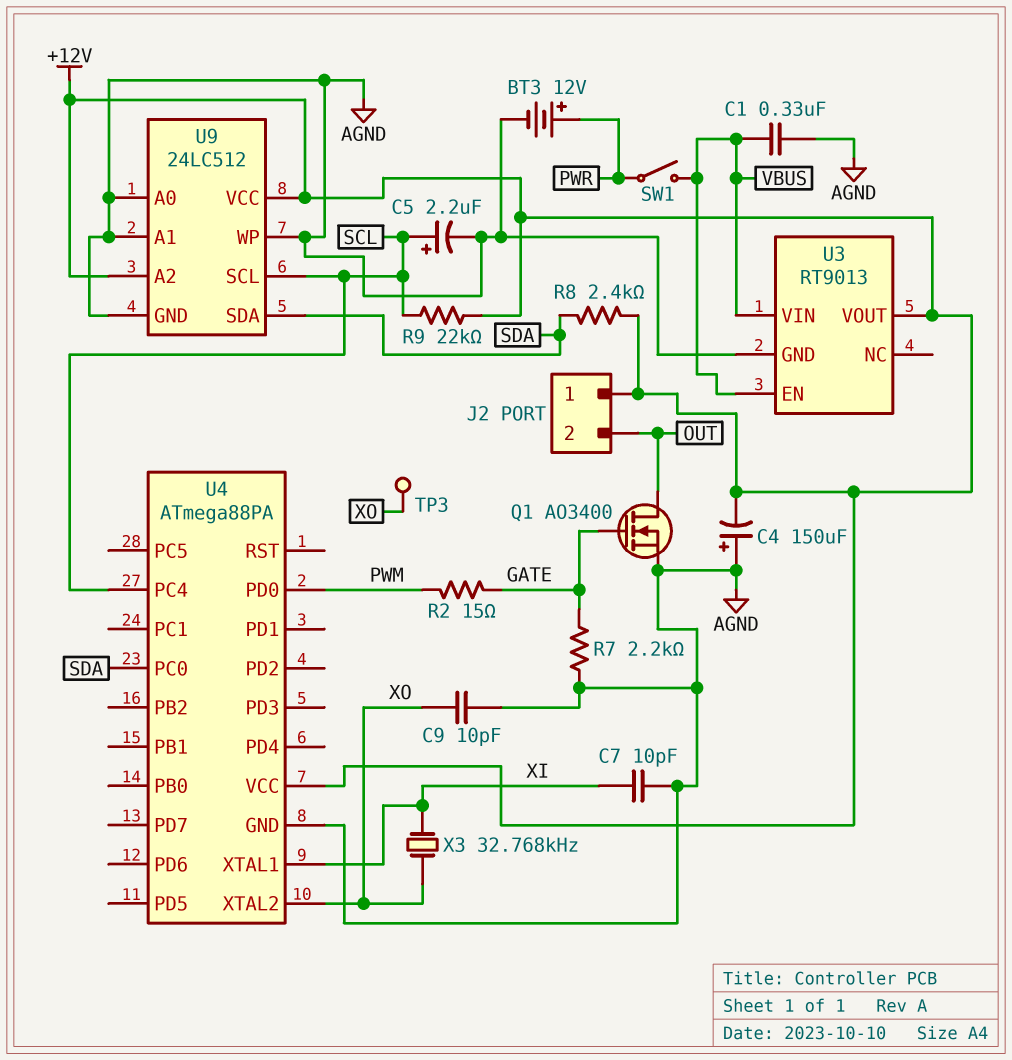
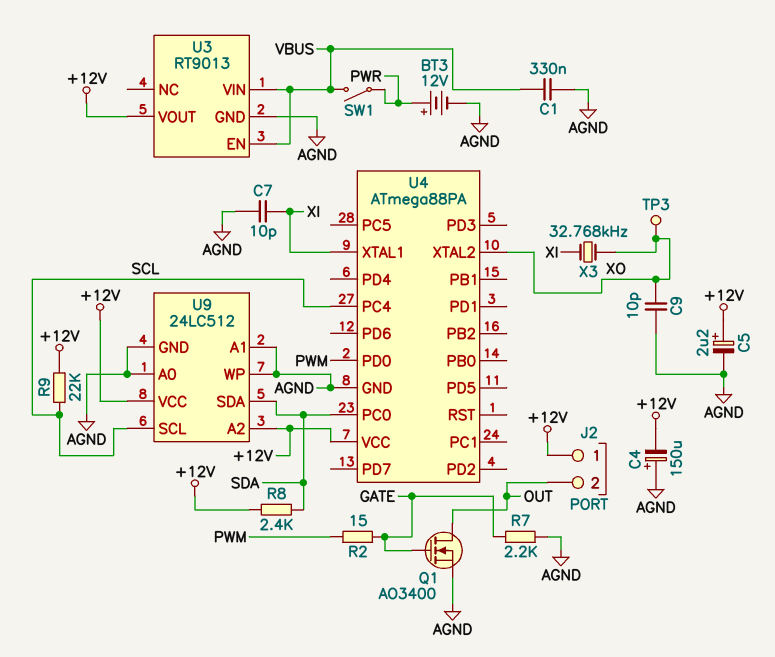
C5: 2.2uF (plus SCL, minus AGND) -> 2.2uF (plus +12V, minus AGND)

